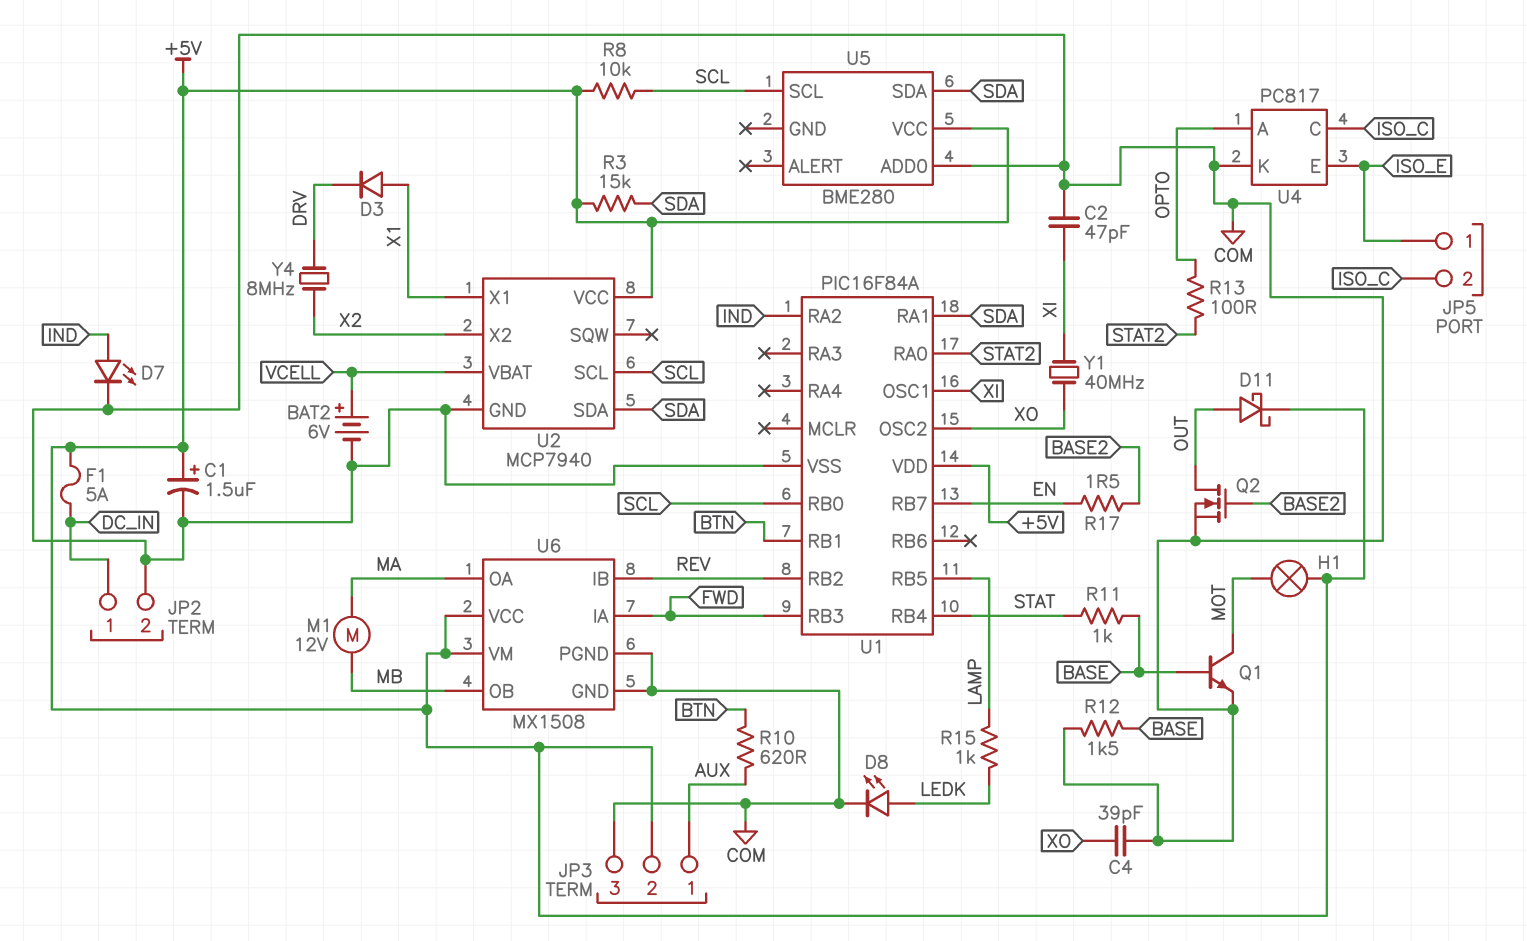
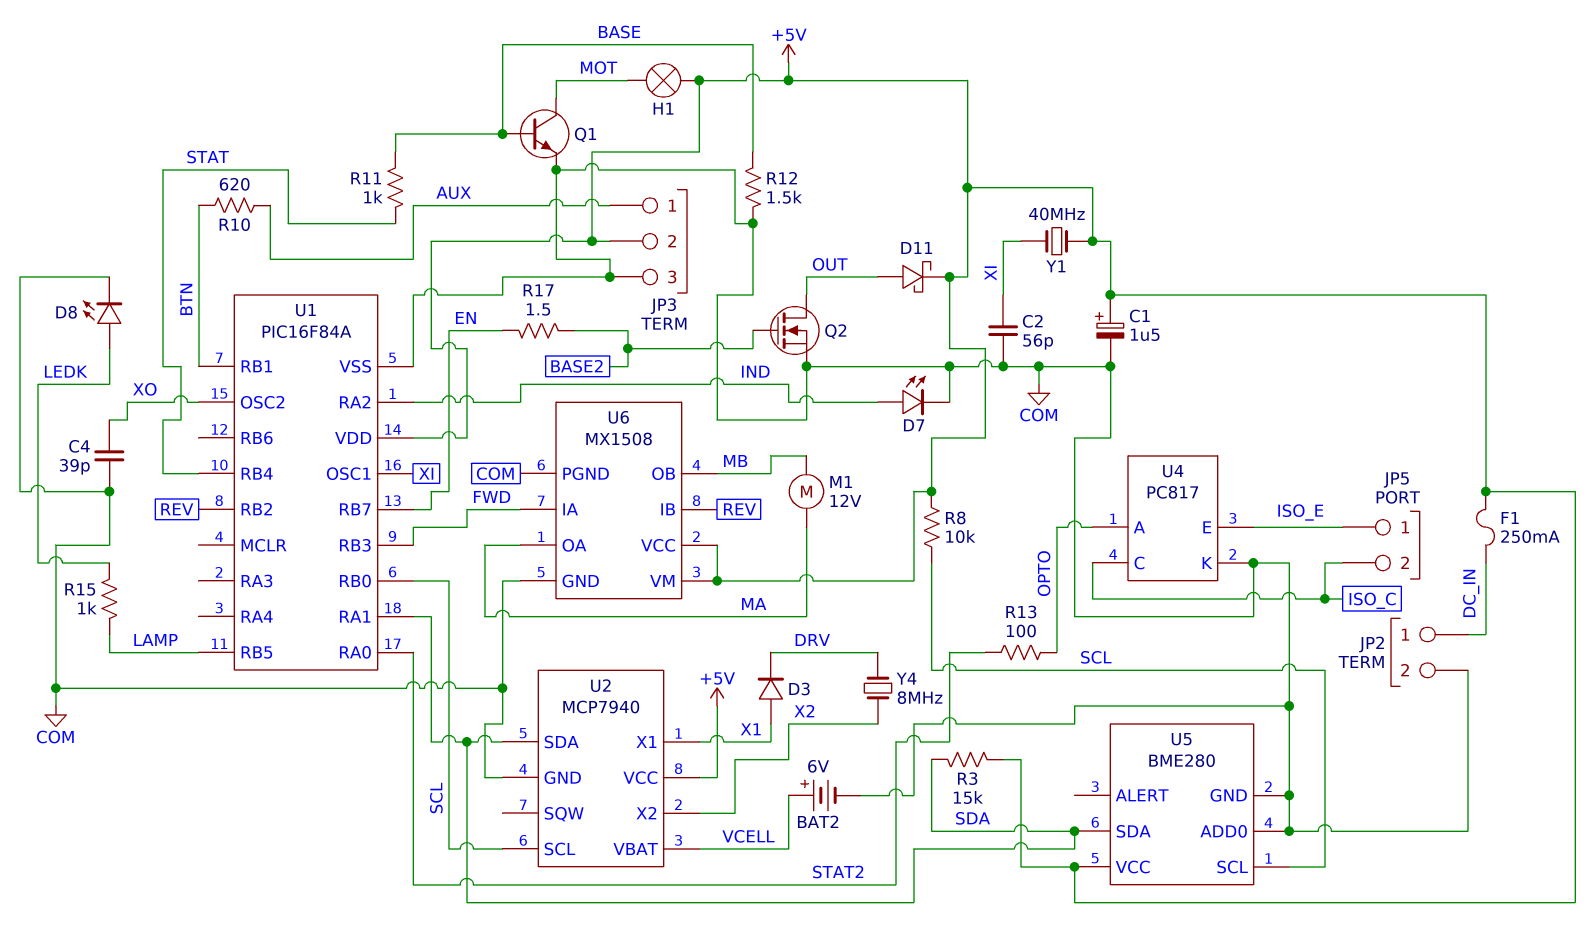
C2: 47pF (COM, XI) -> 56pF (COM, XI)
F1: 5A (+5V, DC_IN) -> 250mA (+5V, DC_IN)
U5 pin GND: none -> COM
Y1: 40MHz (XI, XO) -> 40MHz (+5V, XI)

